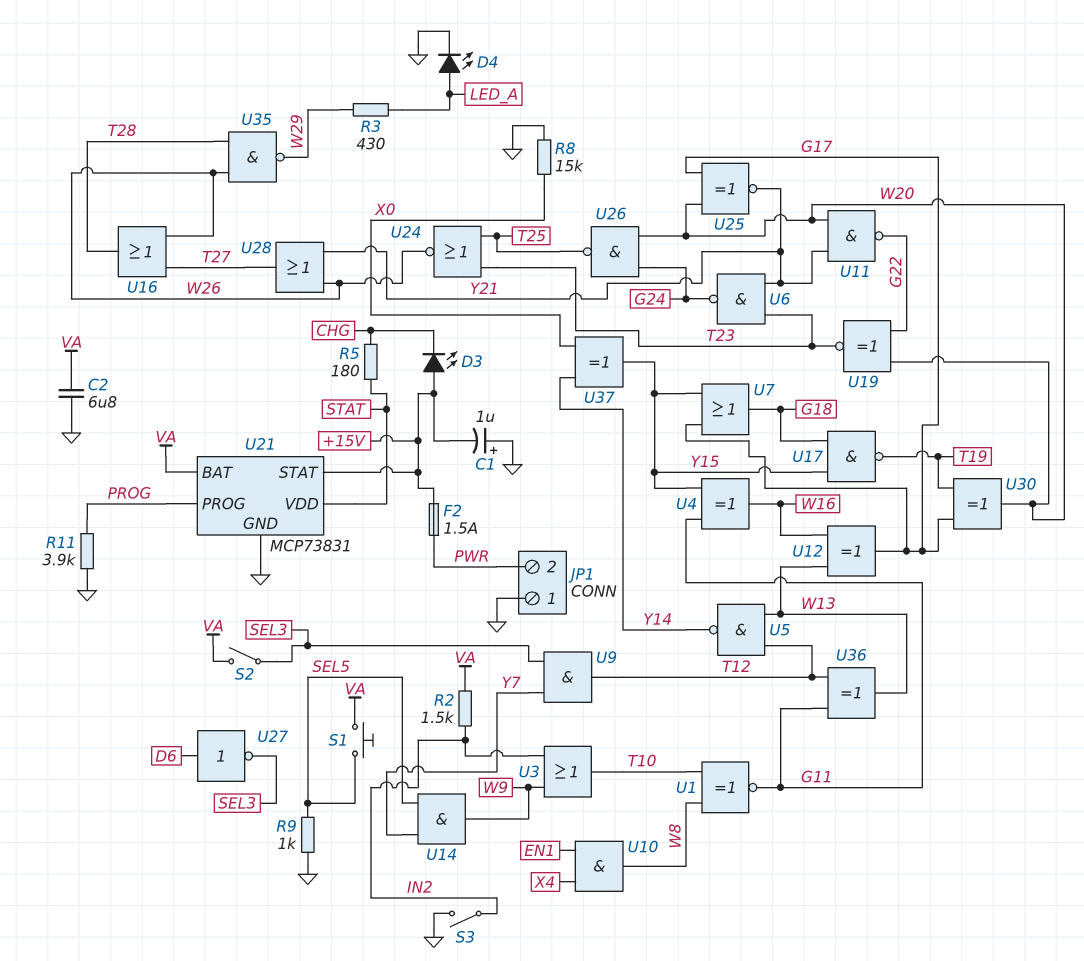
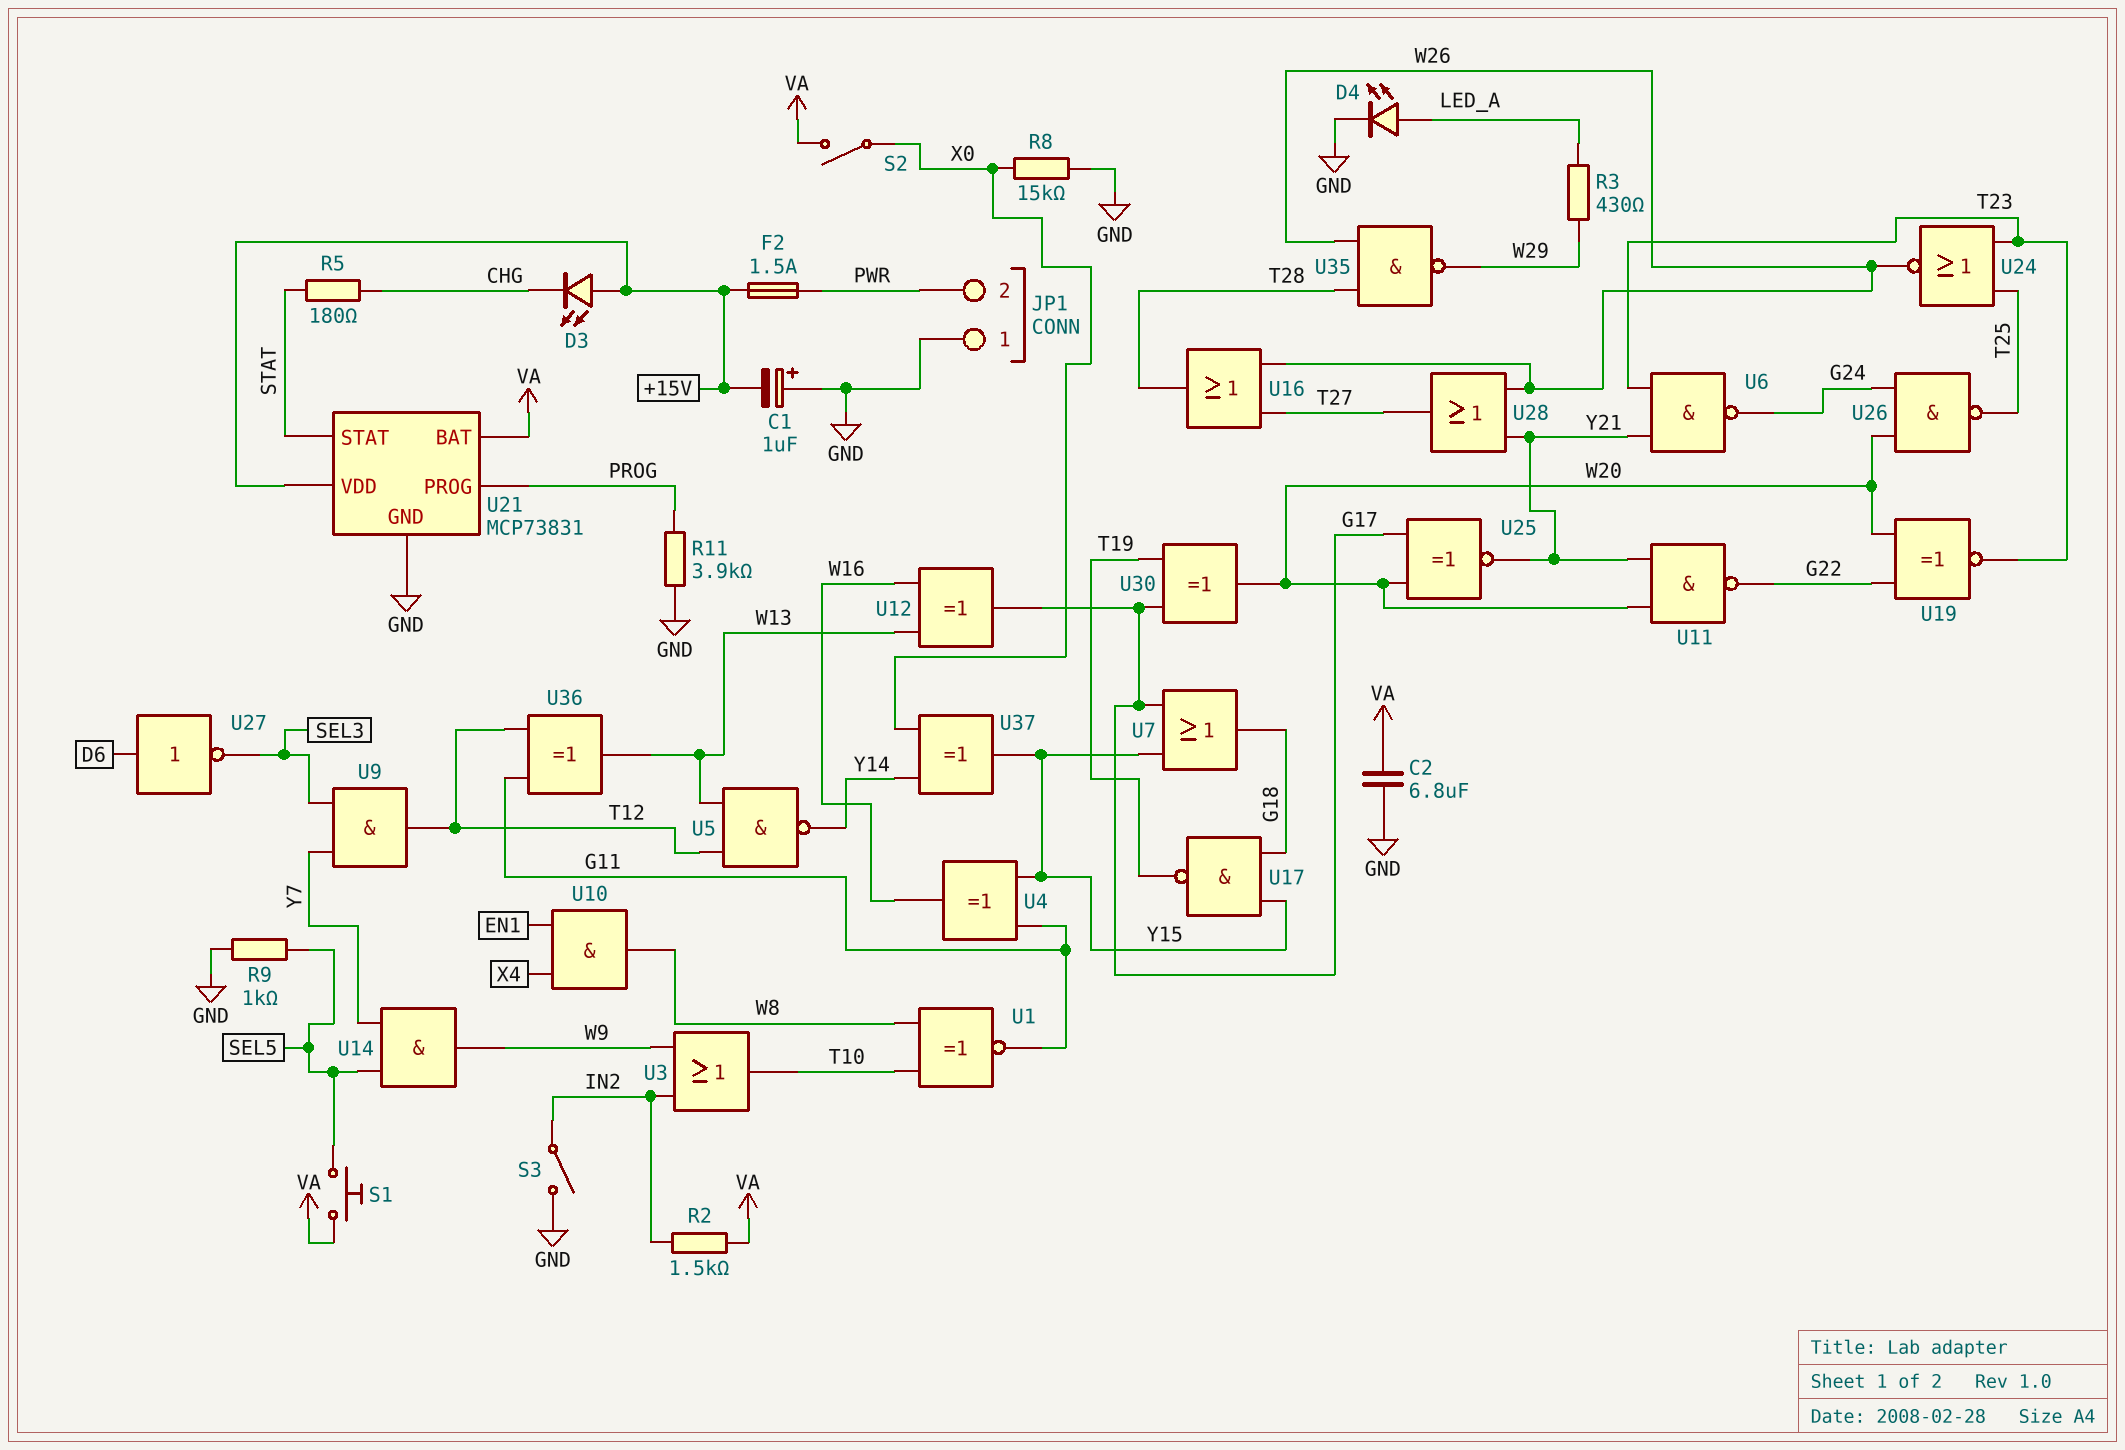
S2: switch (SEL3, VA) -> switch (VA, X0)
U21 pin STAT: +15V -> STAT
U21 pin VDD: STAT -> +15V

